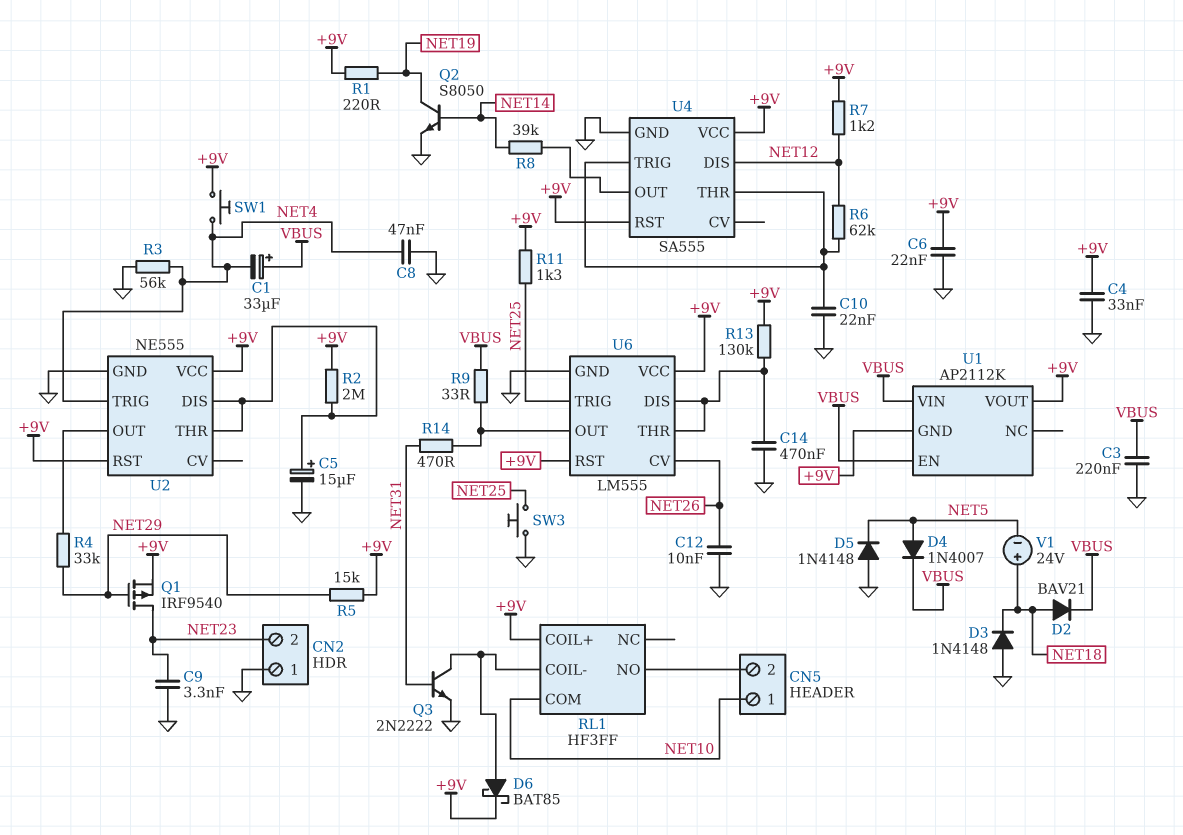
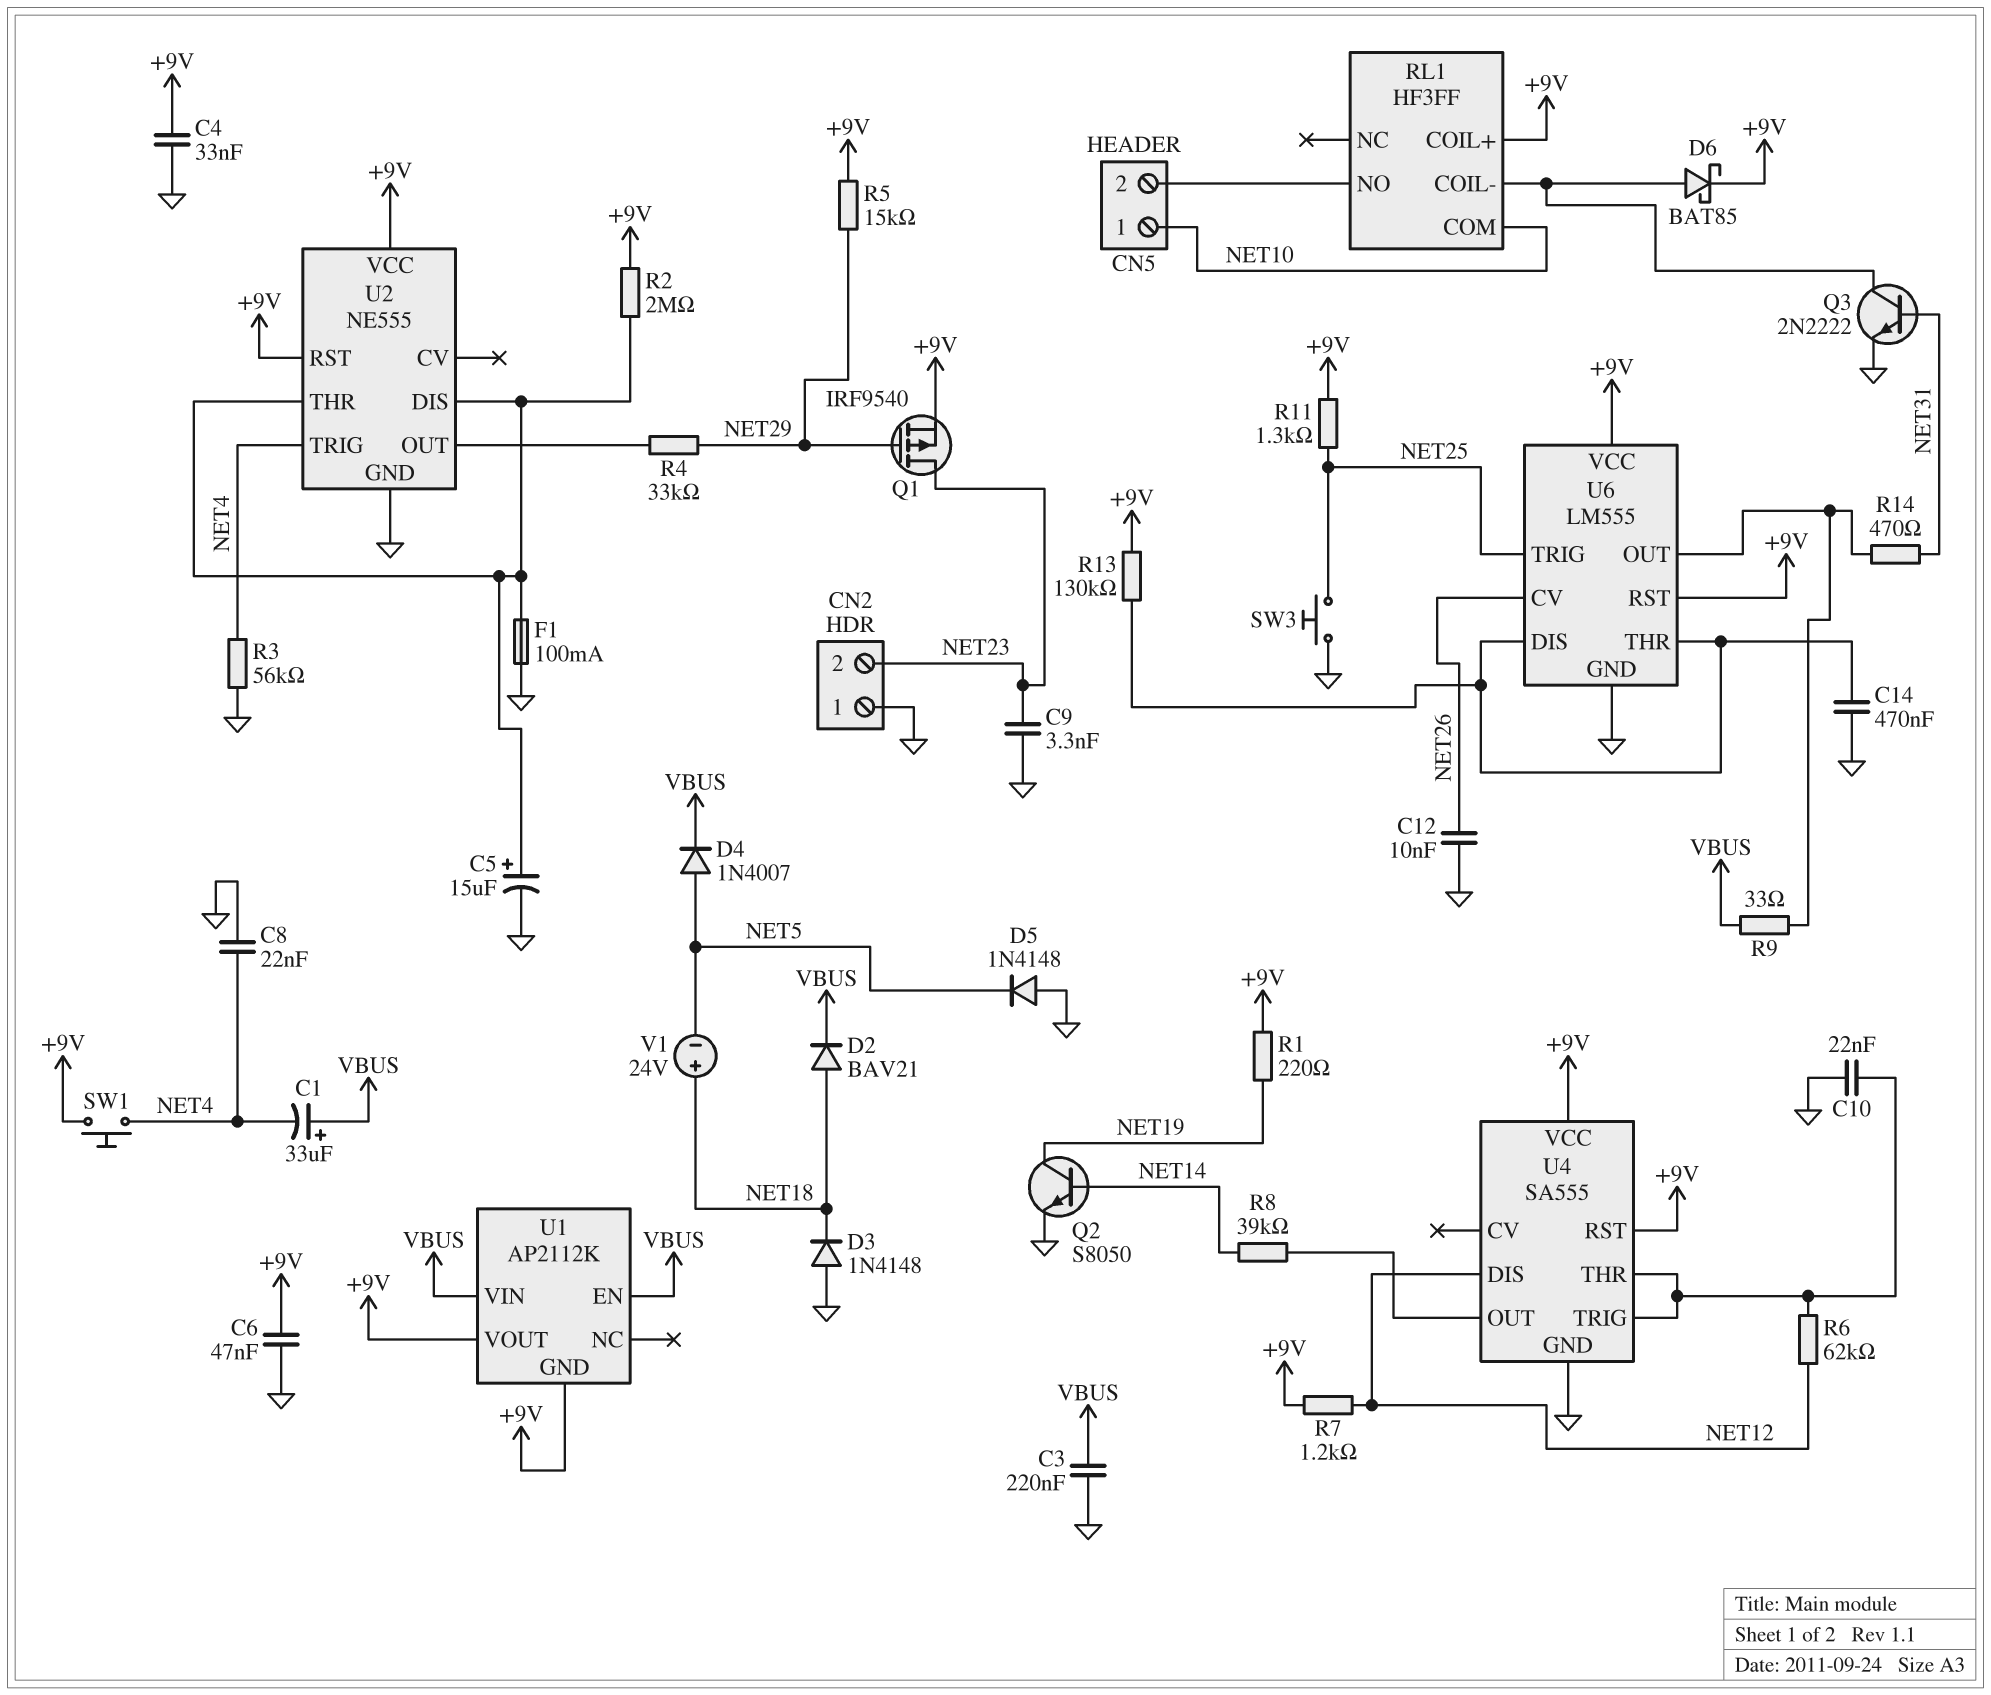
C6: 22nF (+9V, GND) -> 47nF (+9V, GND)
C8: 47nF (GND, NET4) -> 22nF (GND, NET4)
F1: none -> 100mA (GND, U2/DIS)

